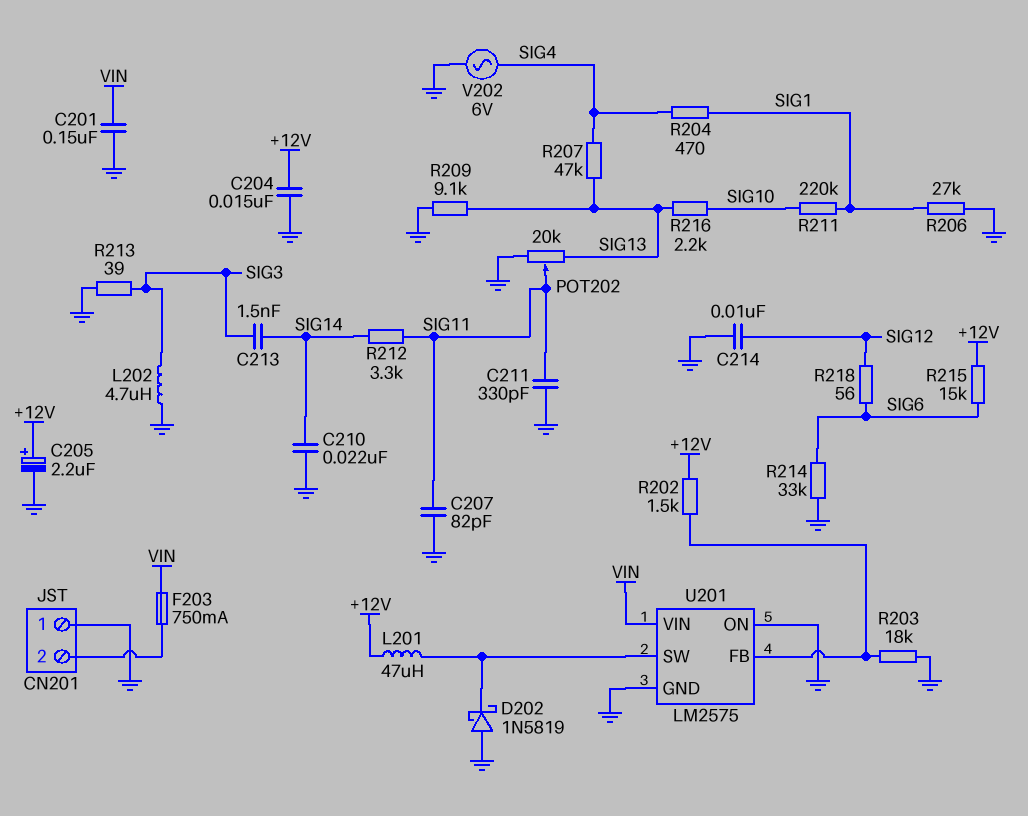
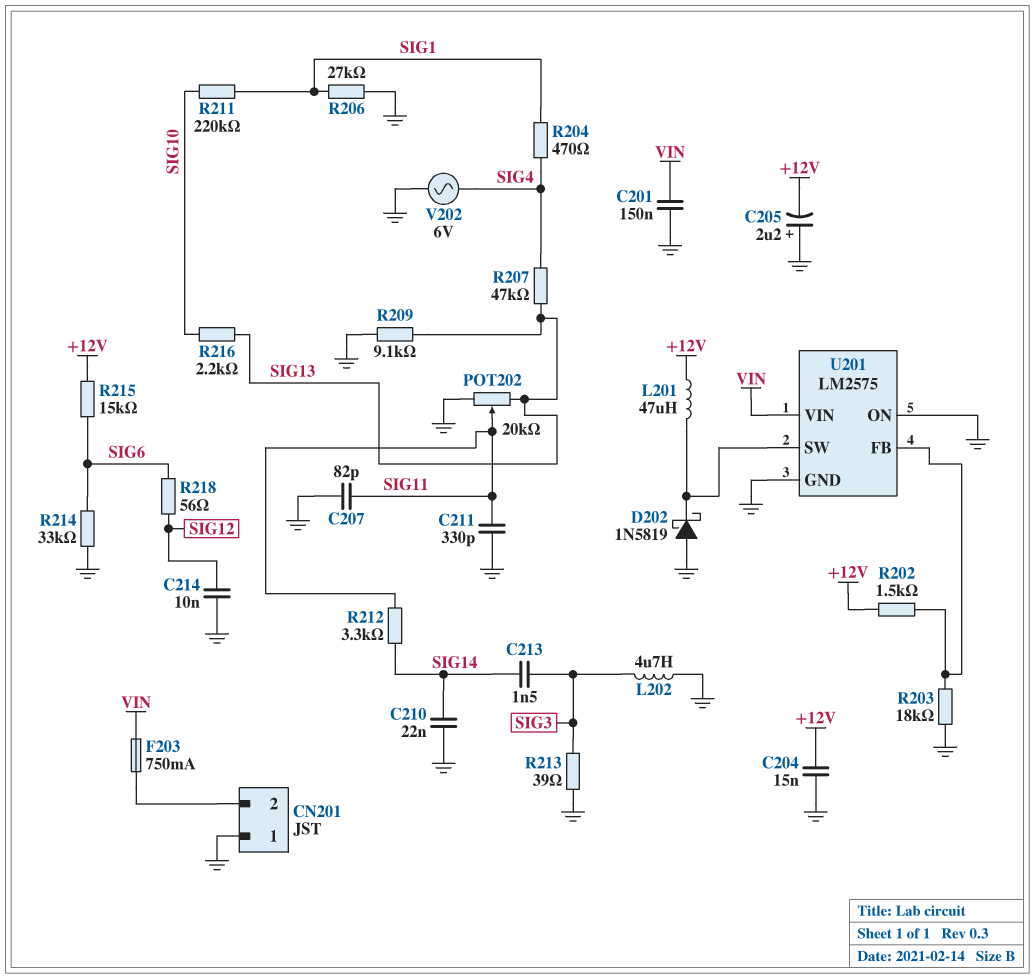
C205: 2.2uF (plus +12V, minus GND) -> 2.2uF (plus GND, minus +12V)

